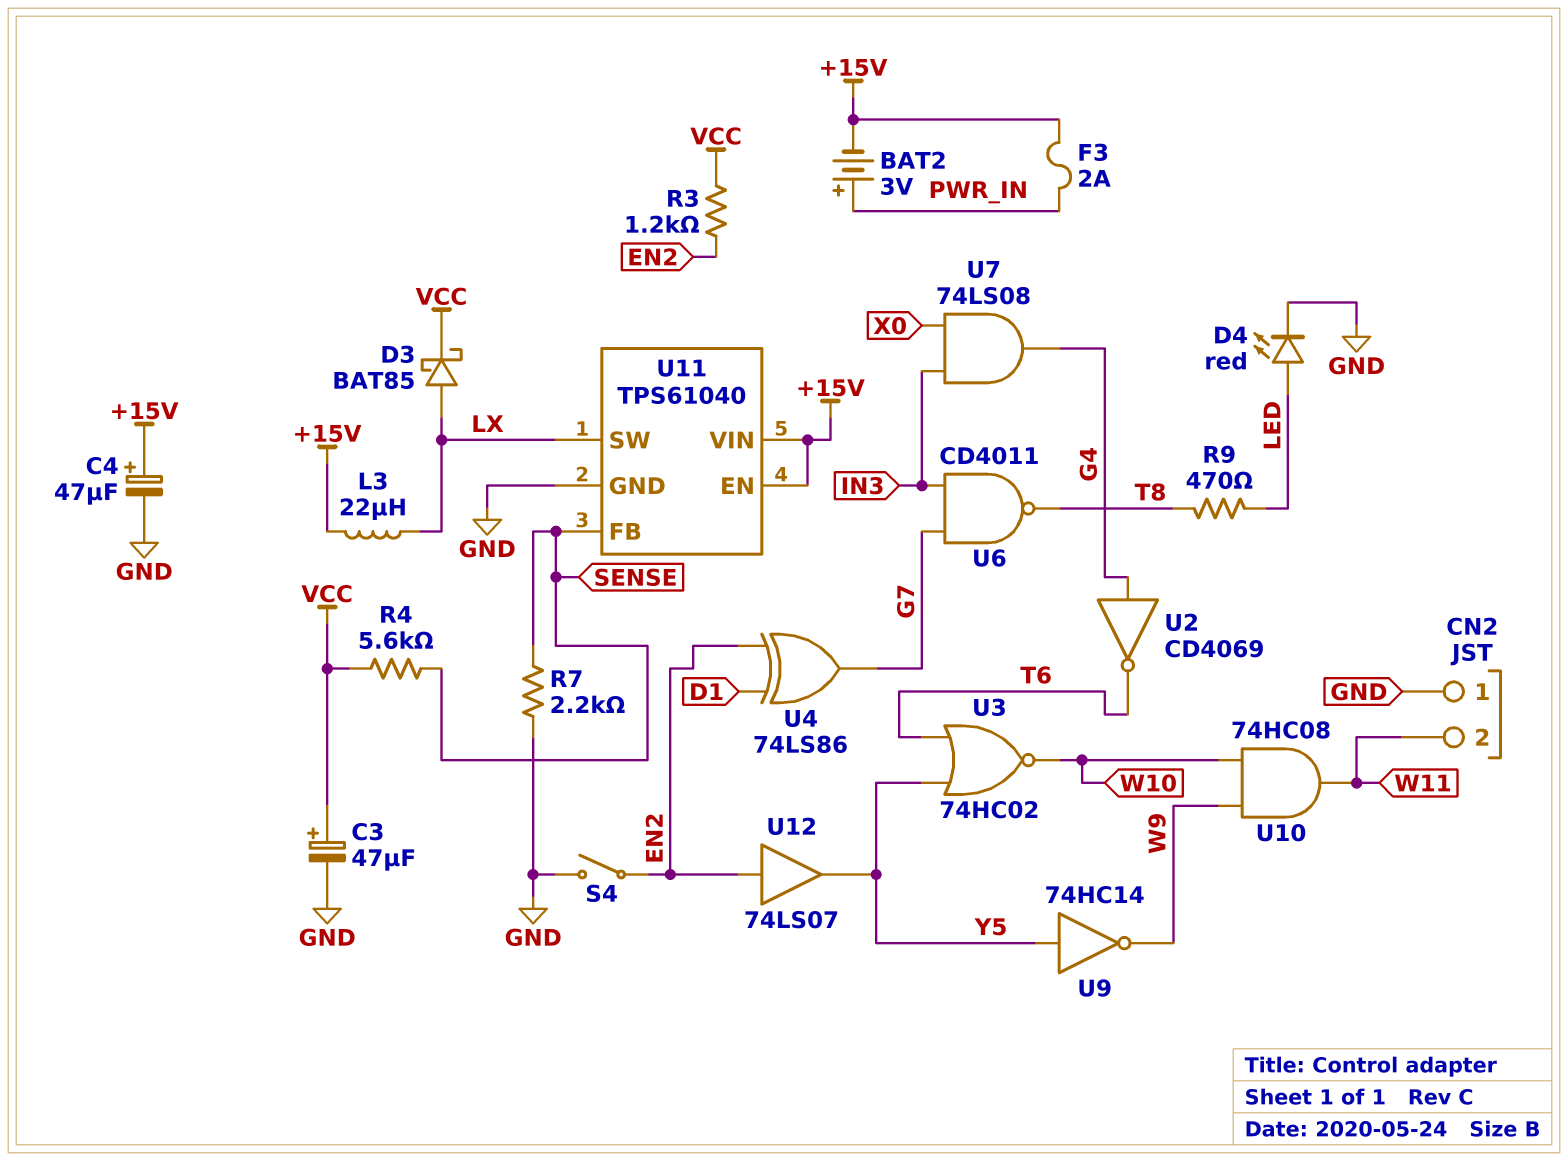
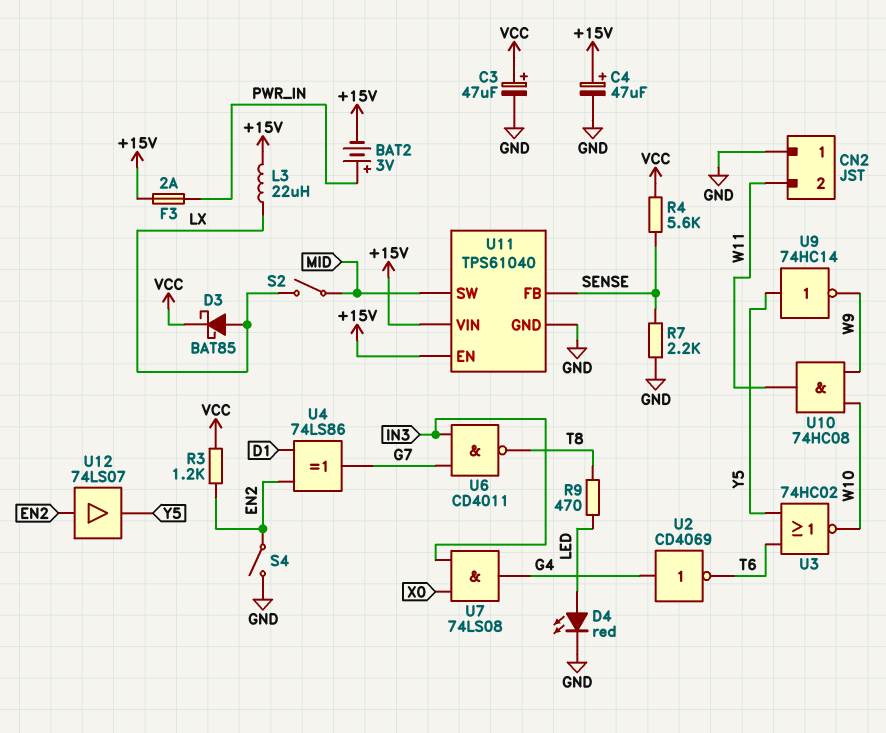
S2: none -> switch (LX, MID)
U11 pin SW: LX -> MID

